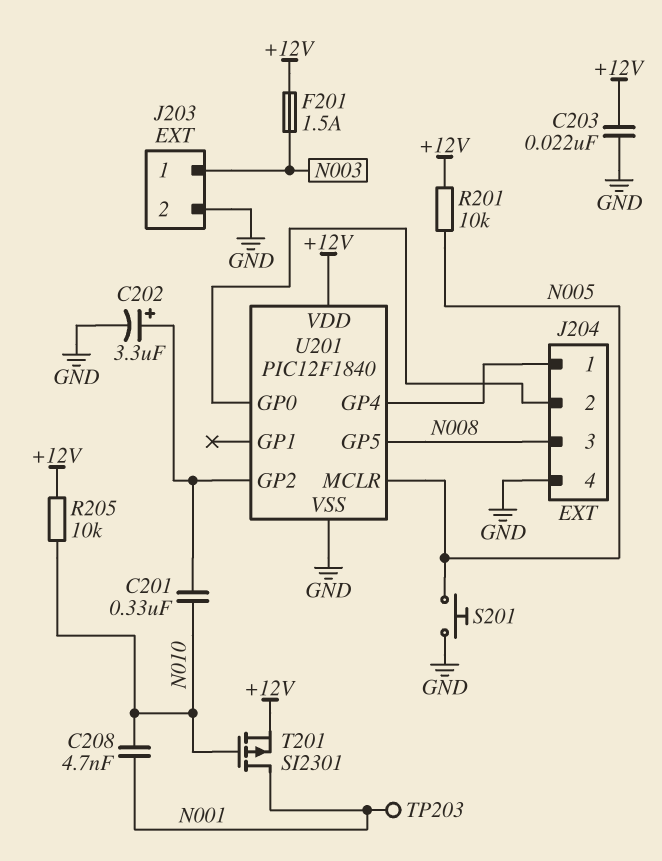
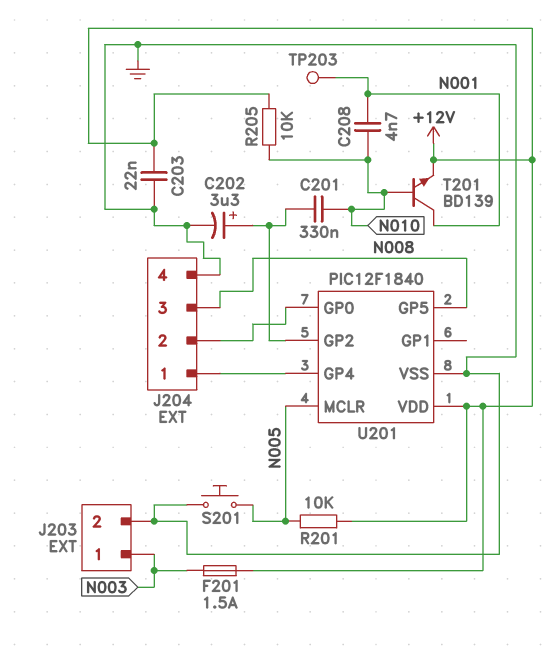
T201: PMOS SI2301 (G N010, D N001, S +12V) -> NPN BD139 (B N010, C N001, E +12V)

